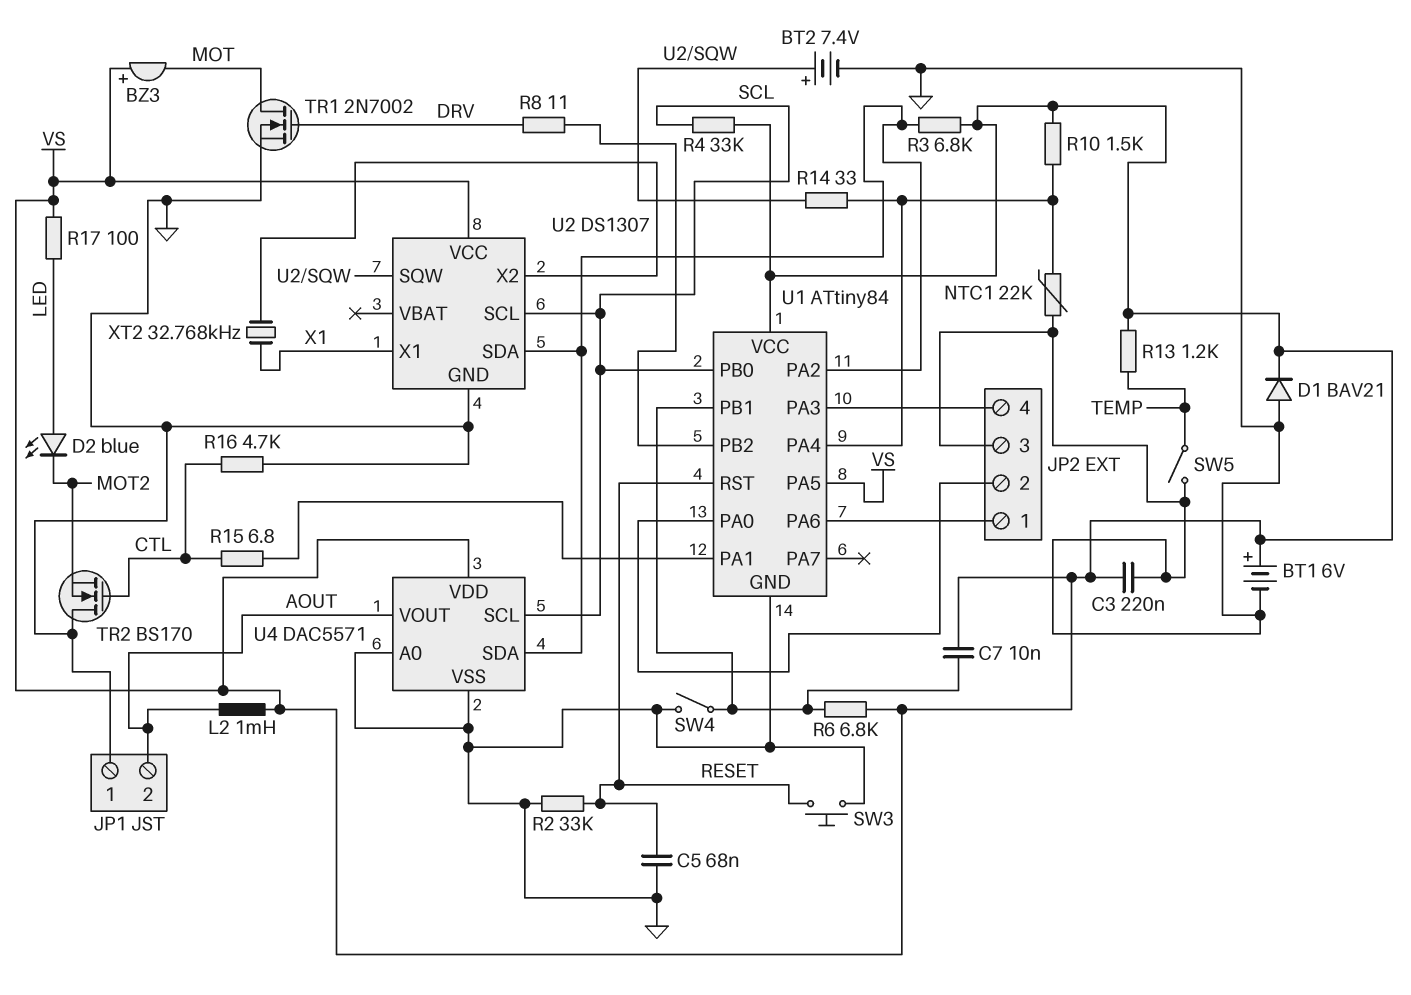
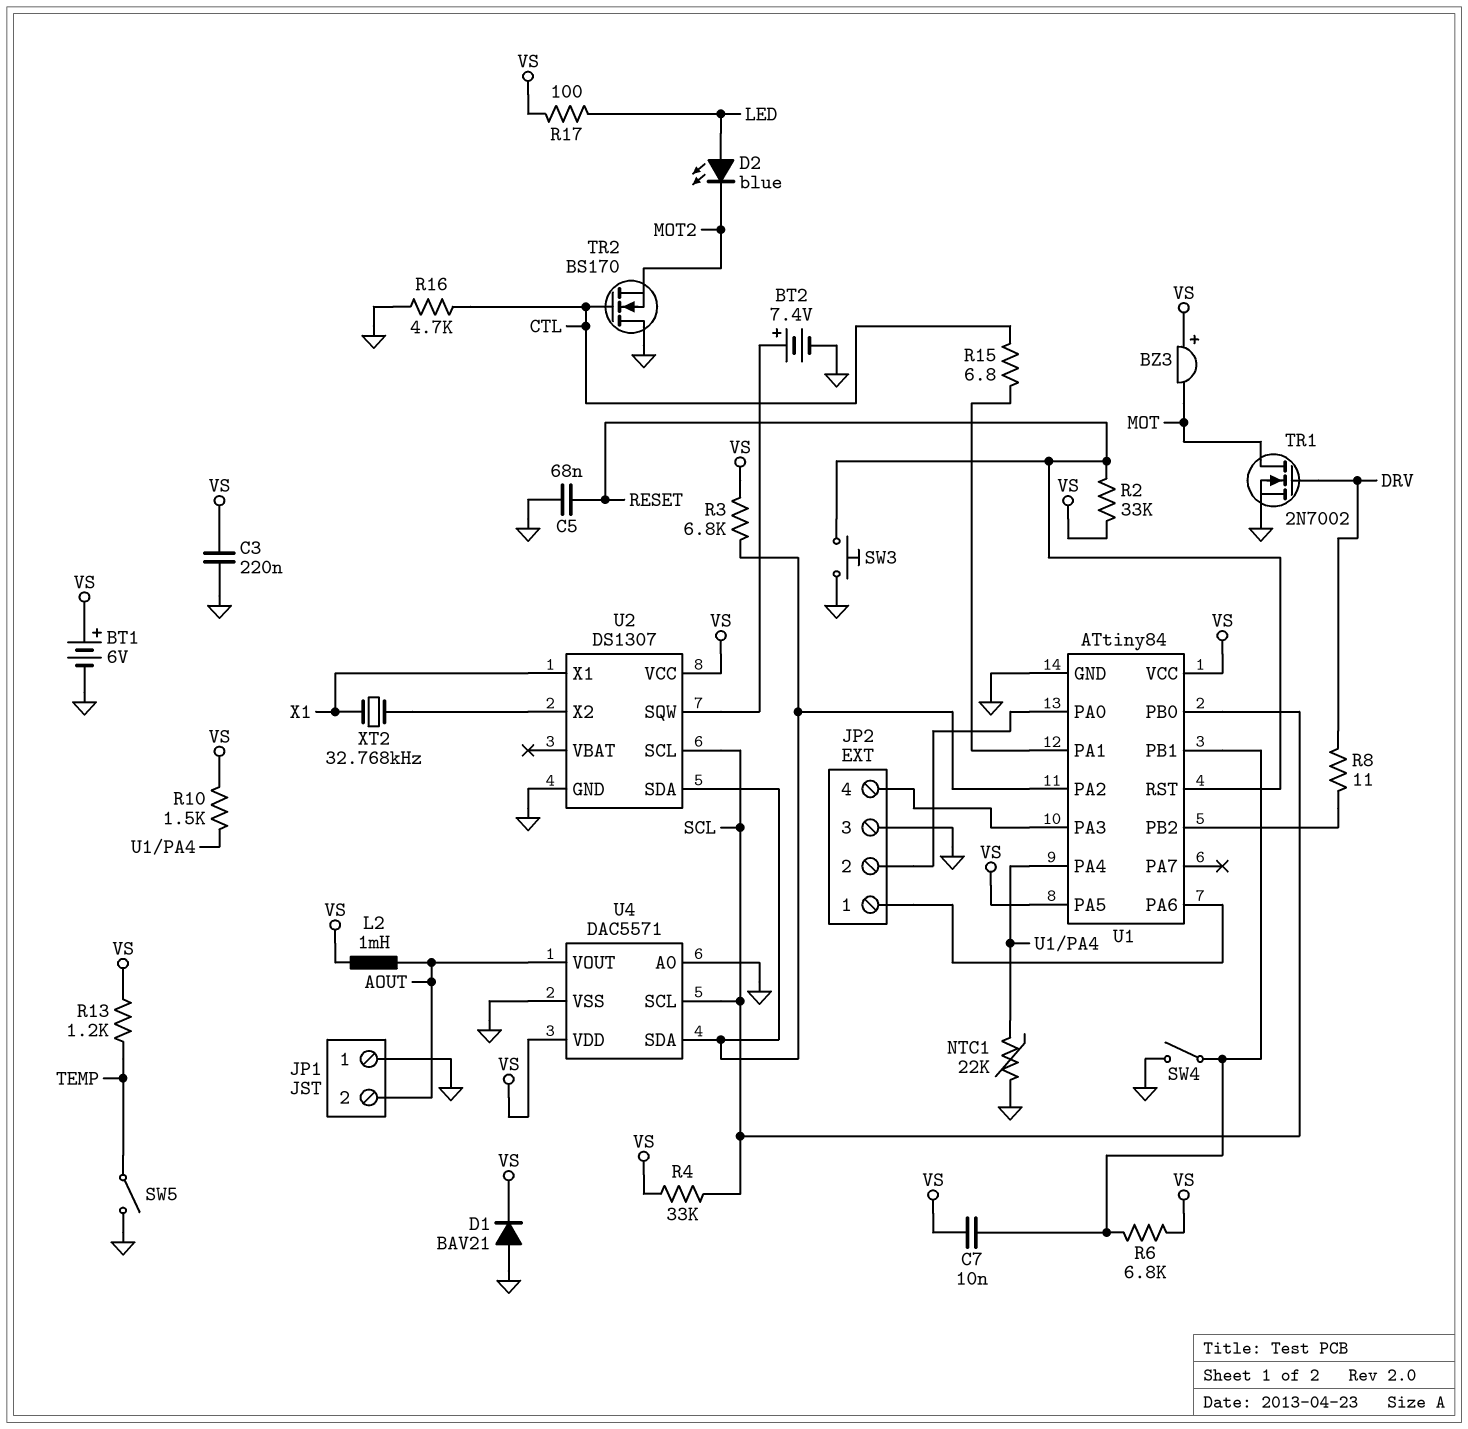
R2: 33k (GND, RESET) -> 33k (RESET, VS)
R14: 33 (U1/PA4, U2/SQW) -> none

